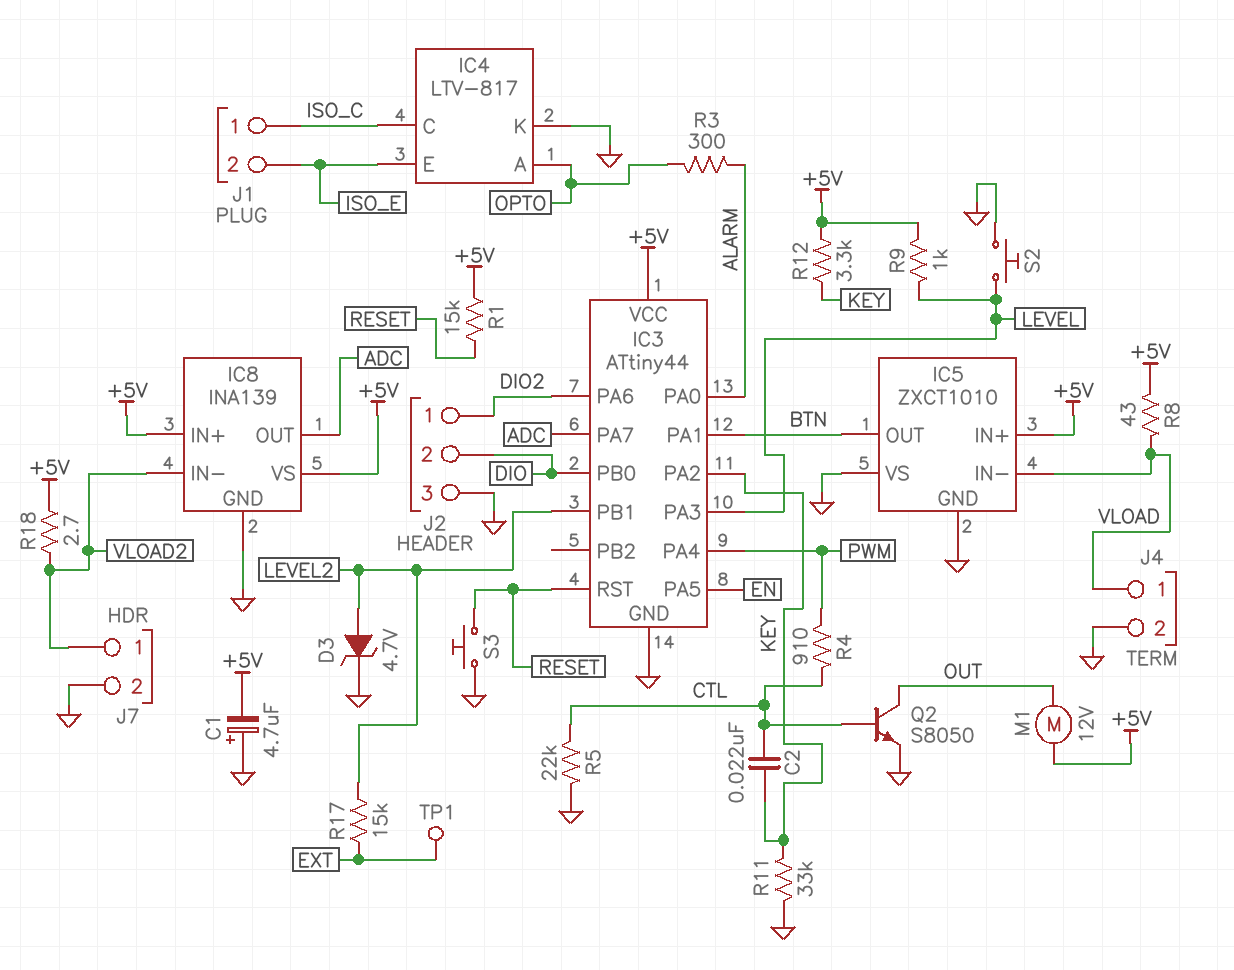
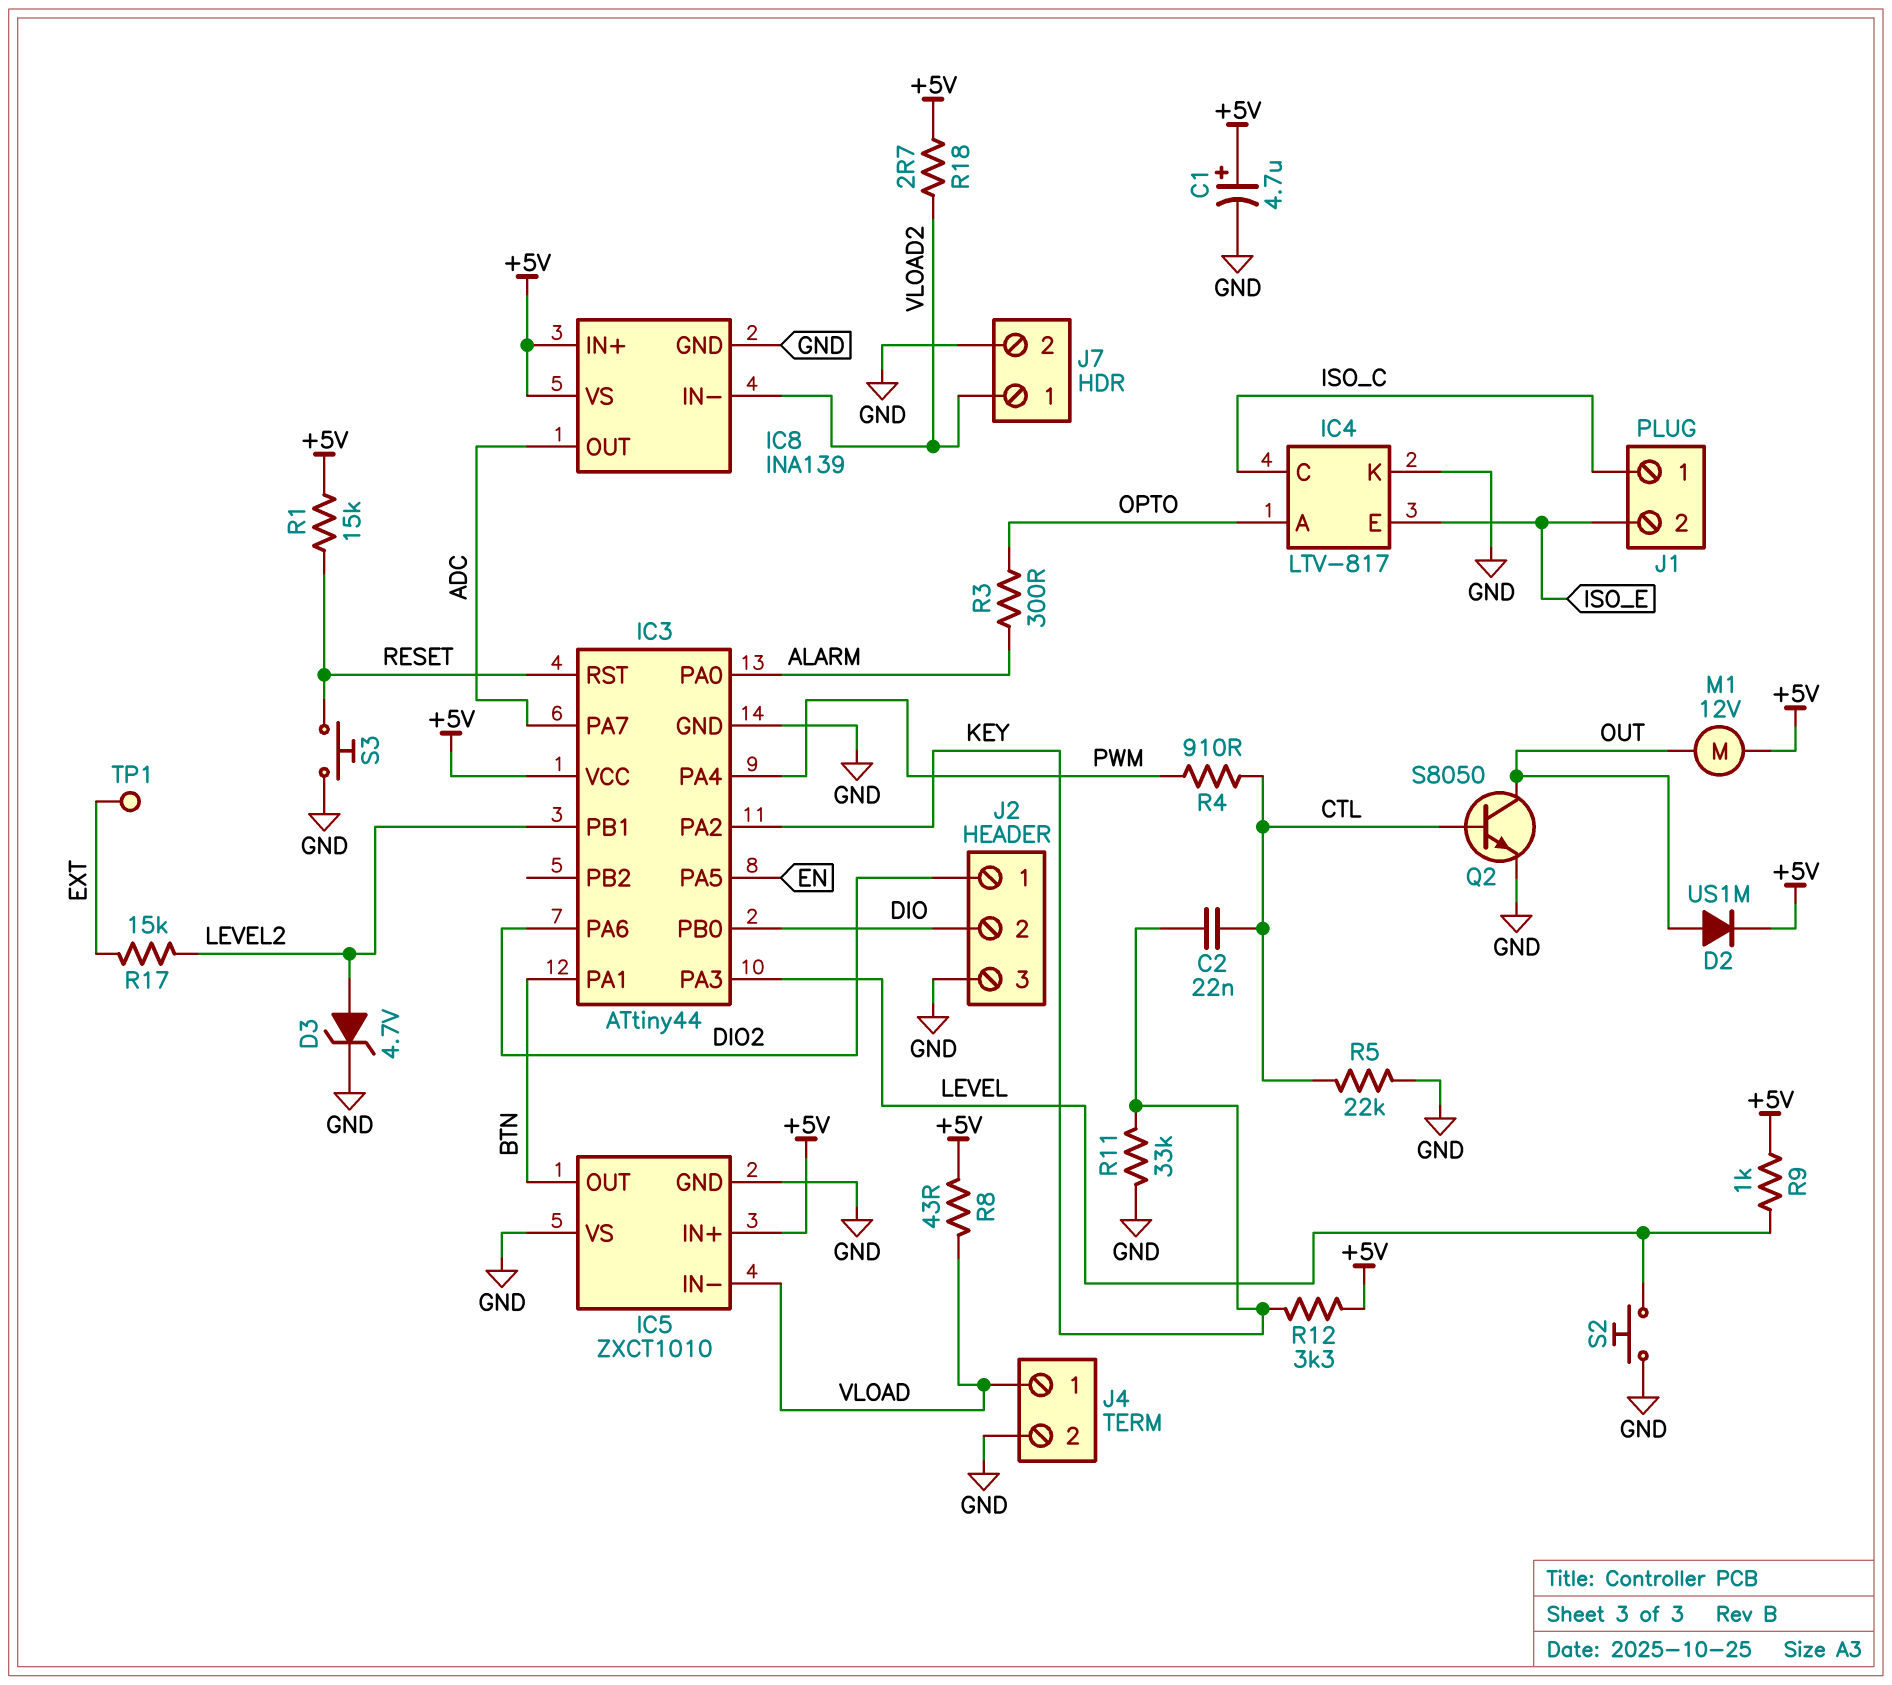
C1: 4.7uF (plus GND, minus +5V) -> 4.7uF (plus +5V, minus GND)
D2: none -> diode US1M (A OUT, K +5V)

